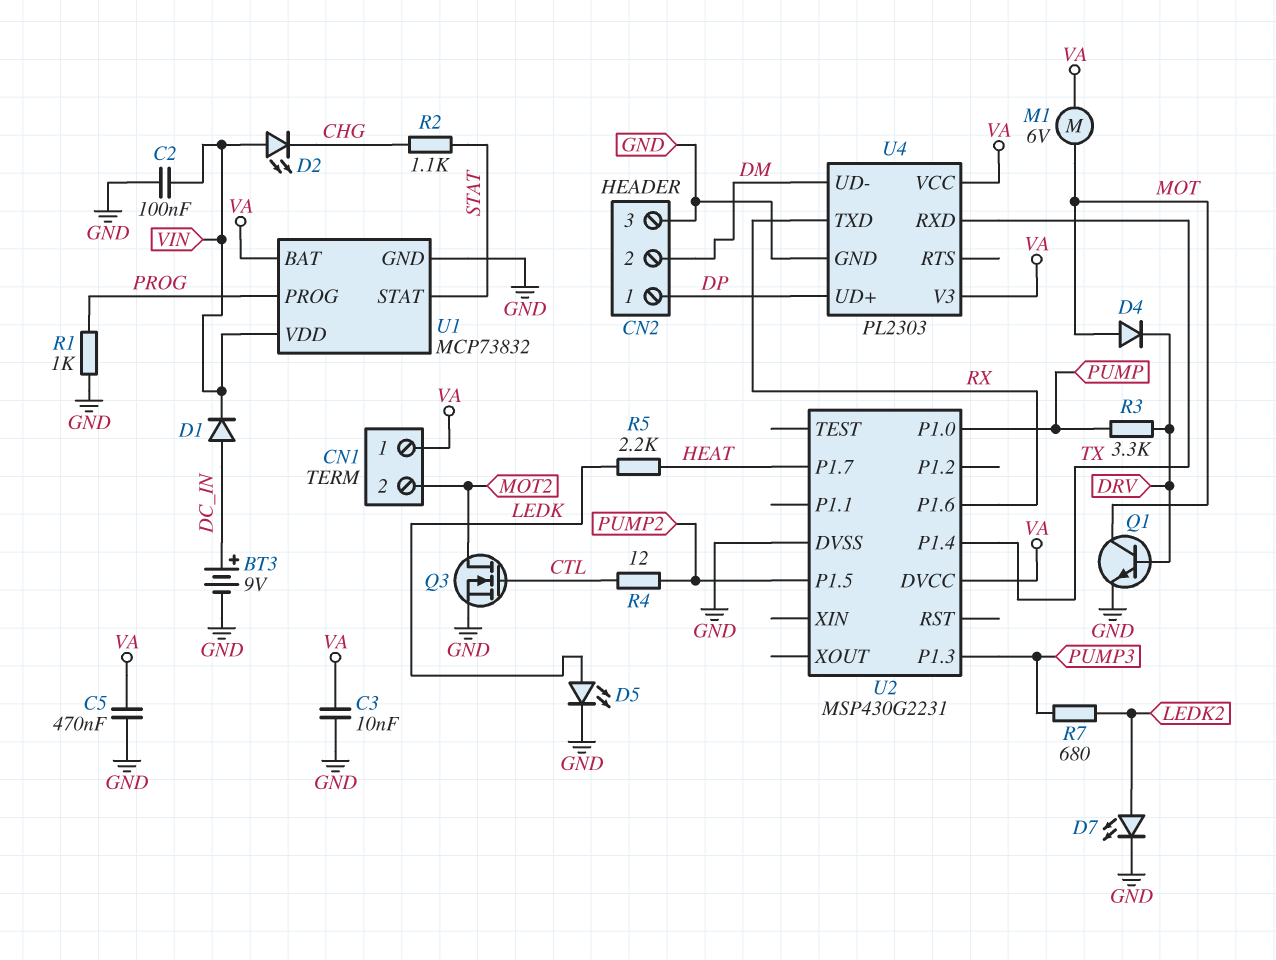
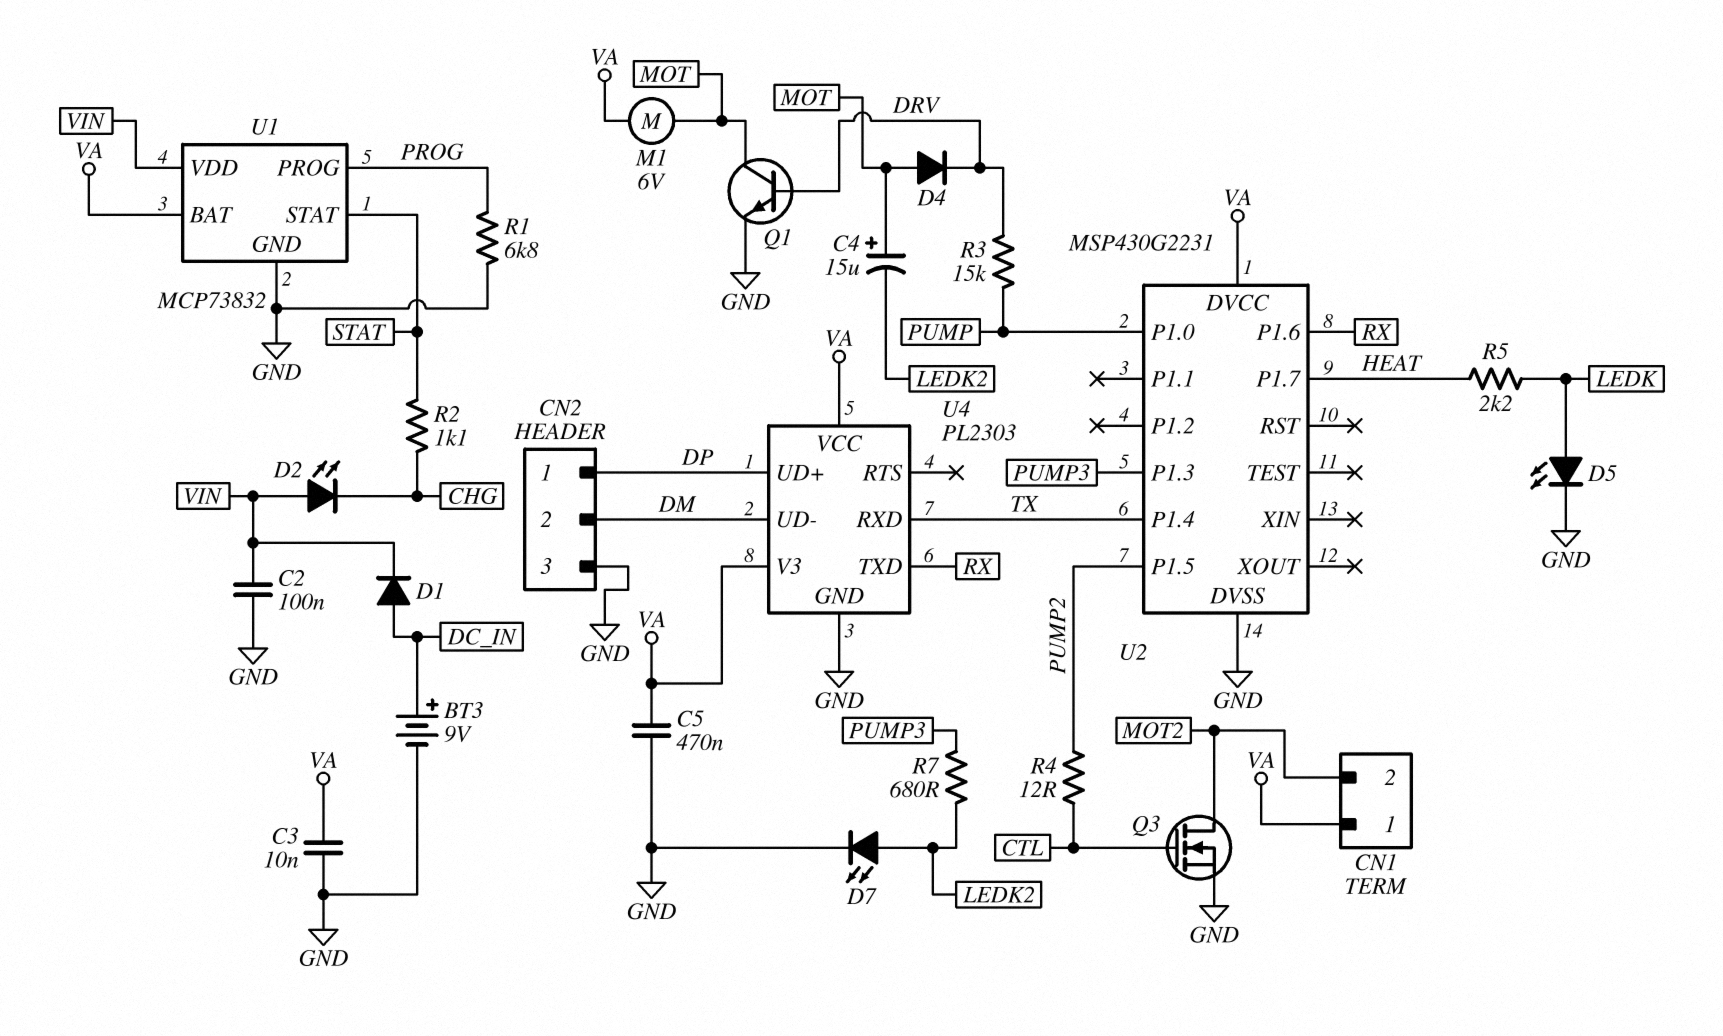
C4: none -> 15uF (plus MOT, minus LEDK2)
R1: 1k (GND, PROG) -> 6.8k (GND, PROG)
R3: 3.3k (DRV, PUMP) -> 15k (DRV, PUMP)

